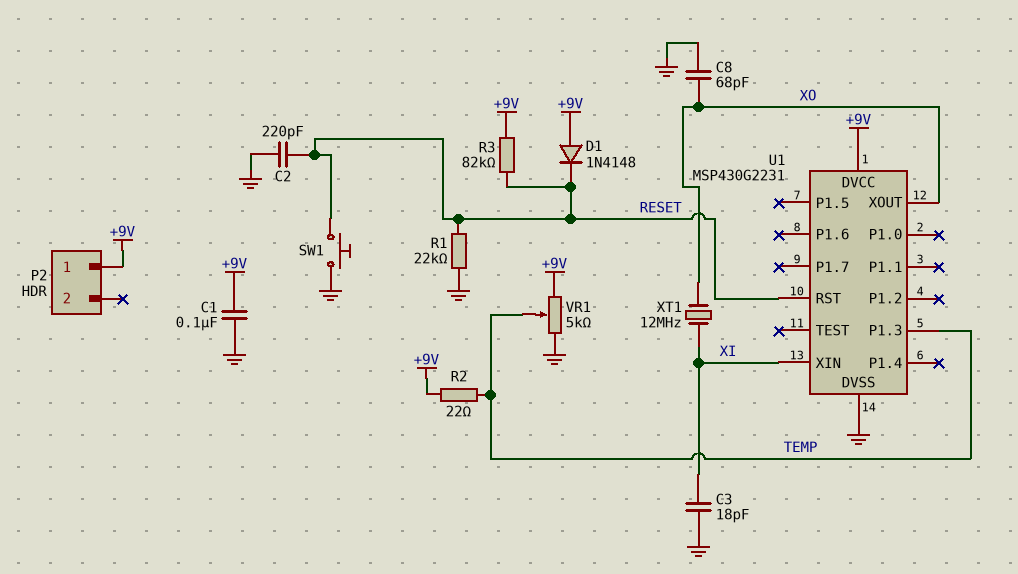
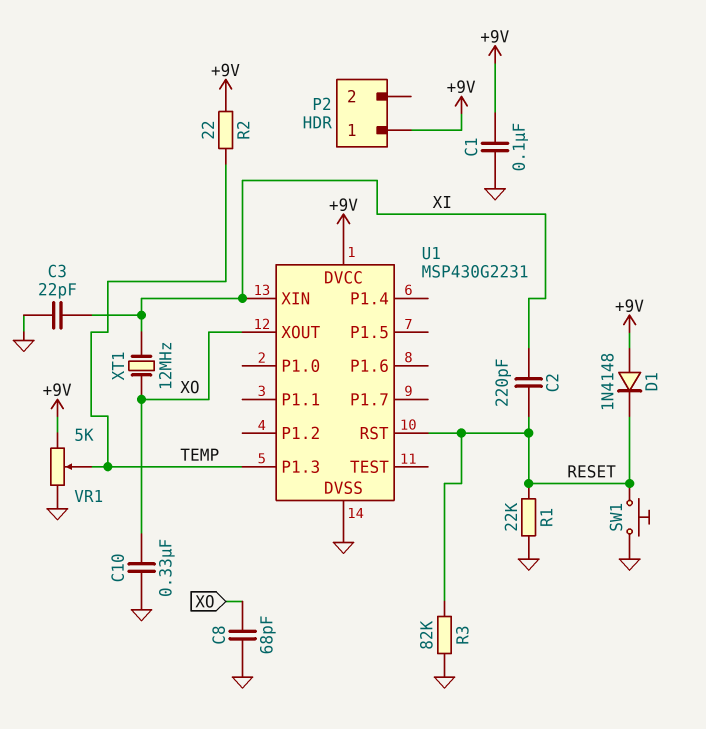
C2: 220pF (GND, RESET) -> 220pF (RESET, XI)
C3: 18pF (GND, XI) -> 22pF (GND, XI)
C10: none -> 330nF (GND, XO)
R3: 82k (+9V, RESET) -> 82k (GND, RESET)

